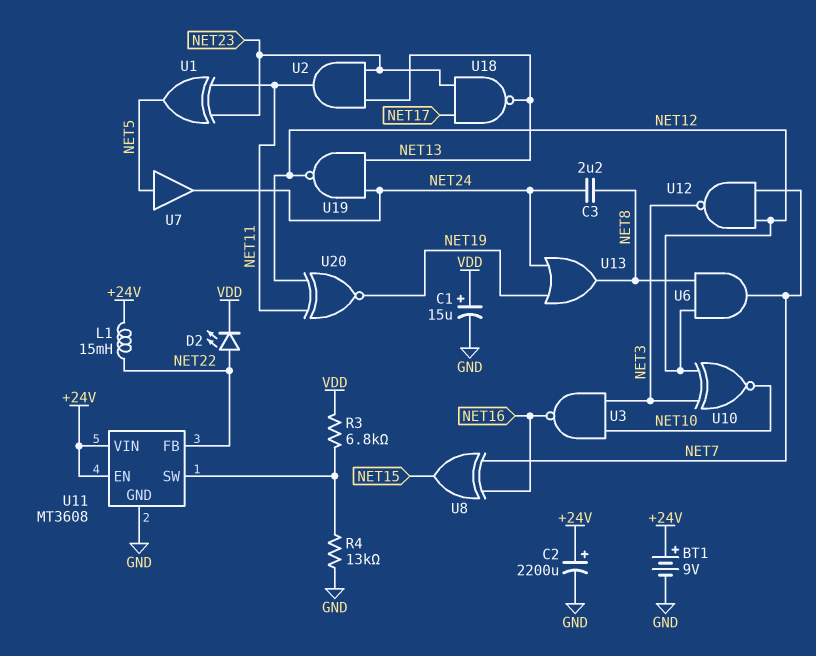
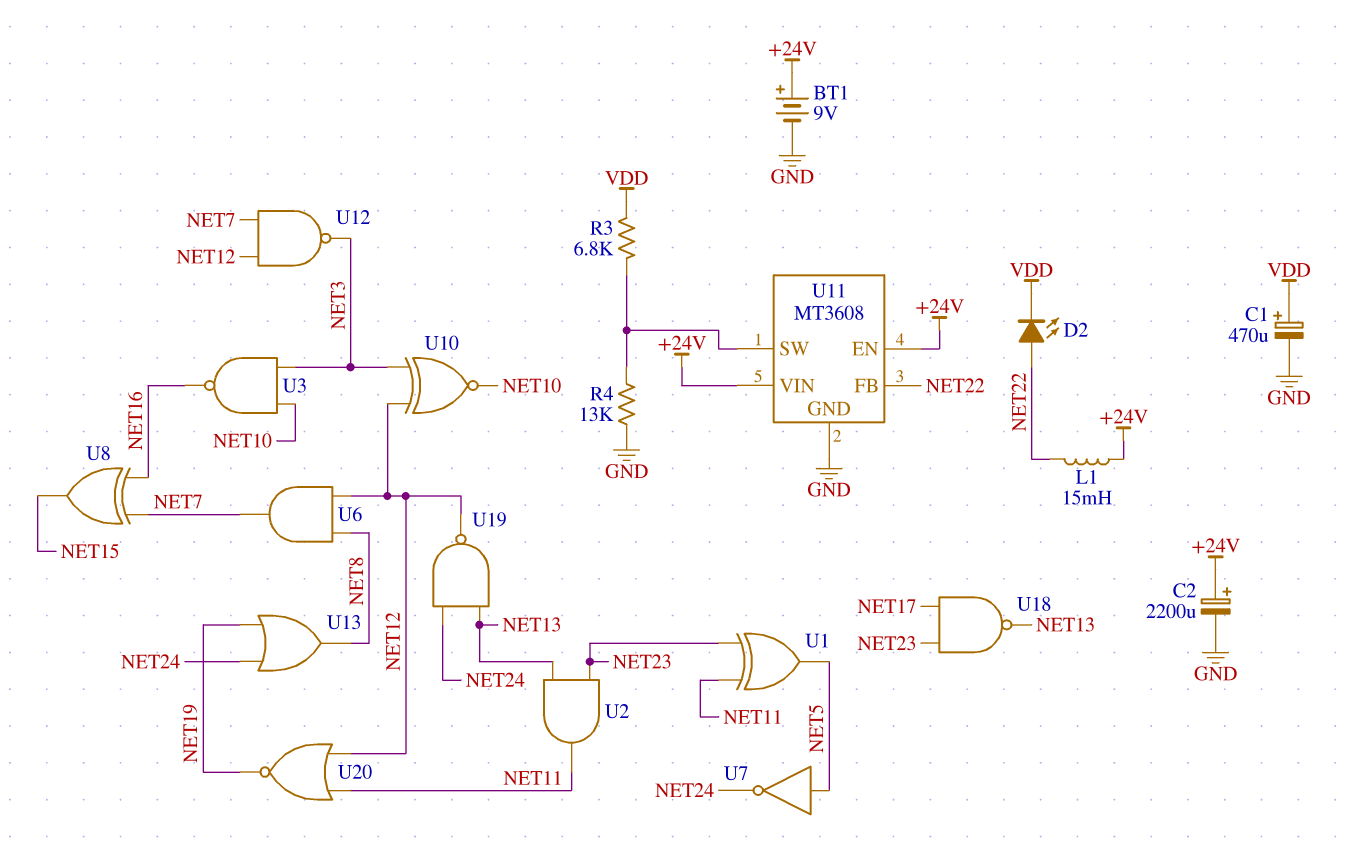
C1: 15uF (plus VDD, minus GND) -> 470uF (plus VDD, minus GND)
C3: 2.2uF (NET8, NET24) -> none
U7: buffer (in NET5, out NET24) -> NOT (in NET5, out NET24)
U20: XNOR (in NET11, in NET12, out NET19) -> NOR (in NET11, in NET12, out NET19)

